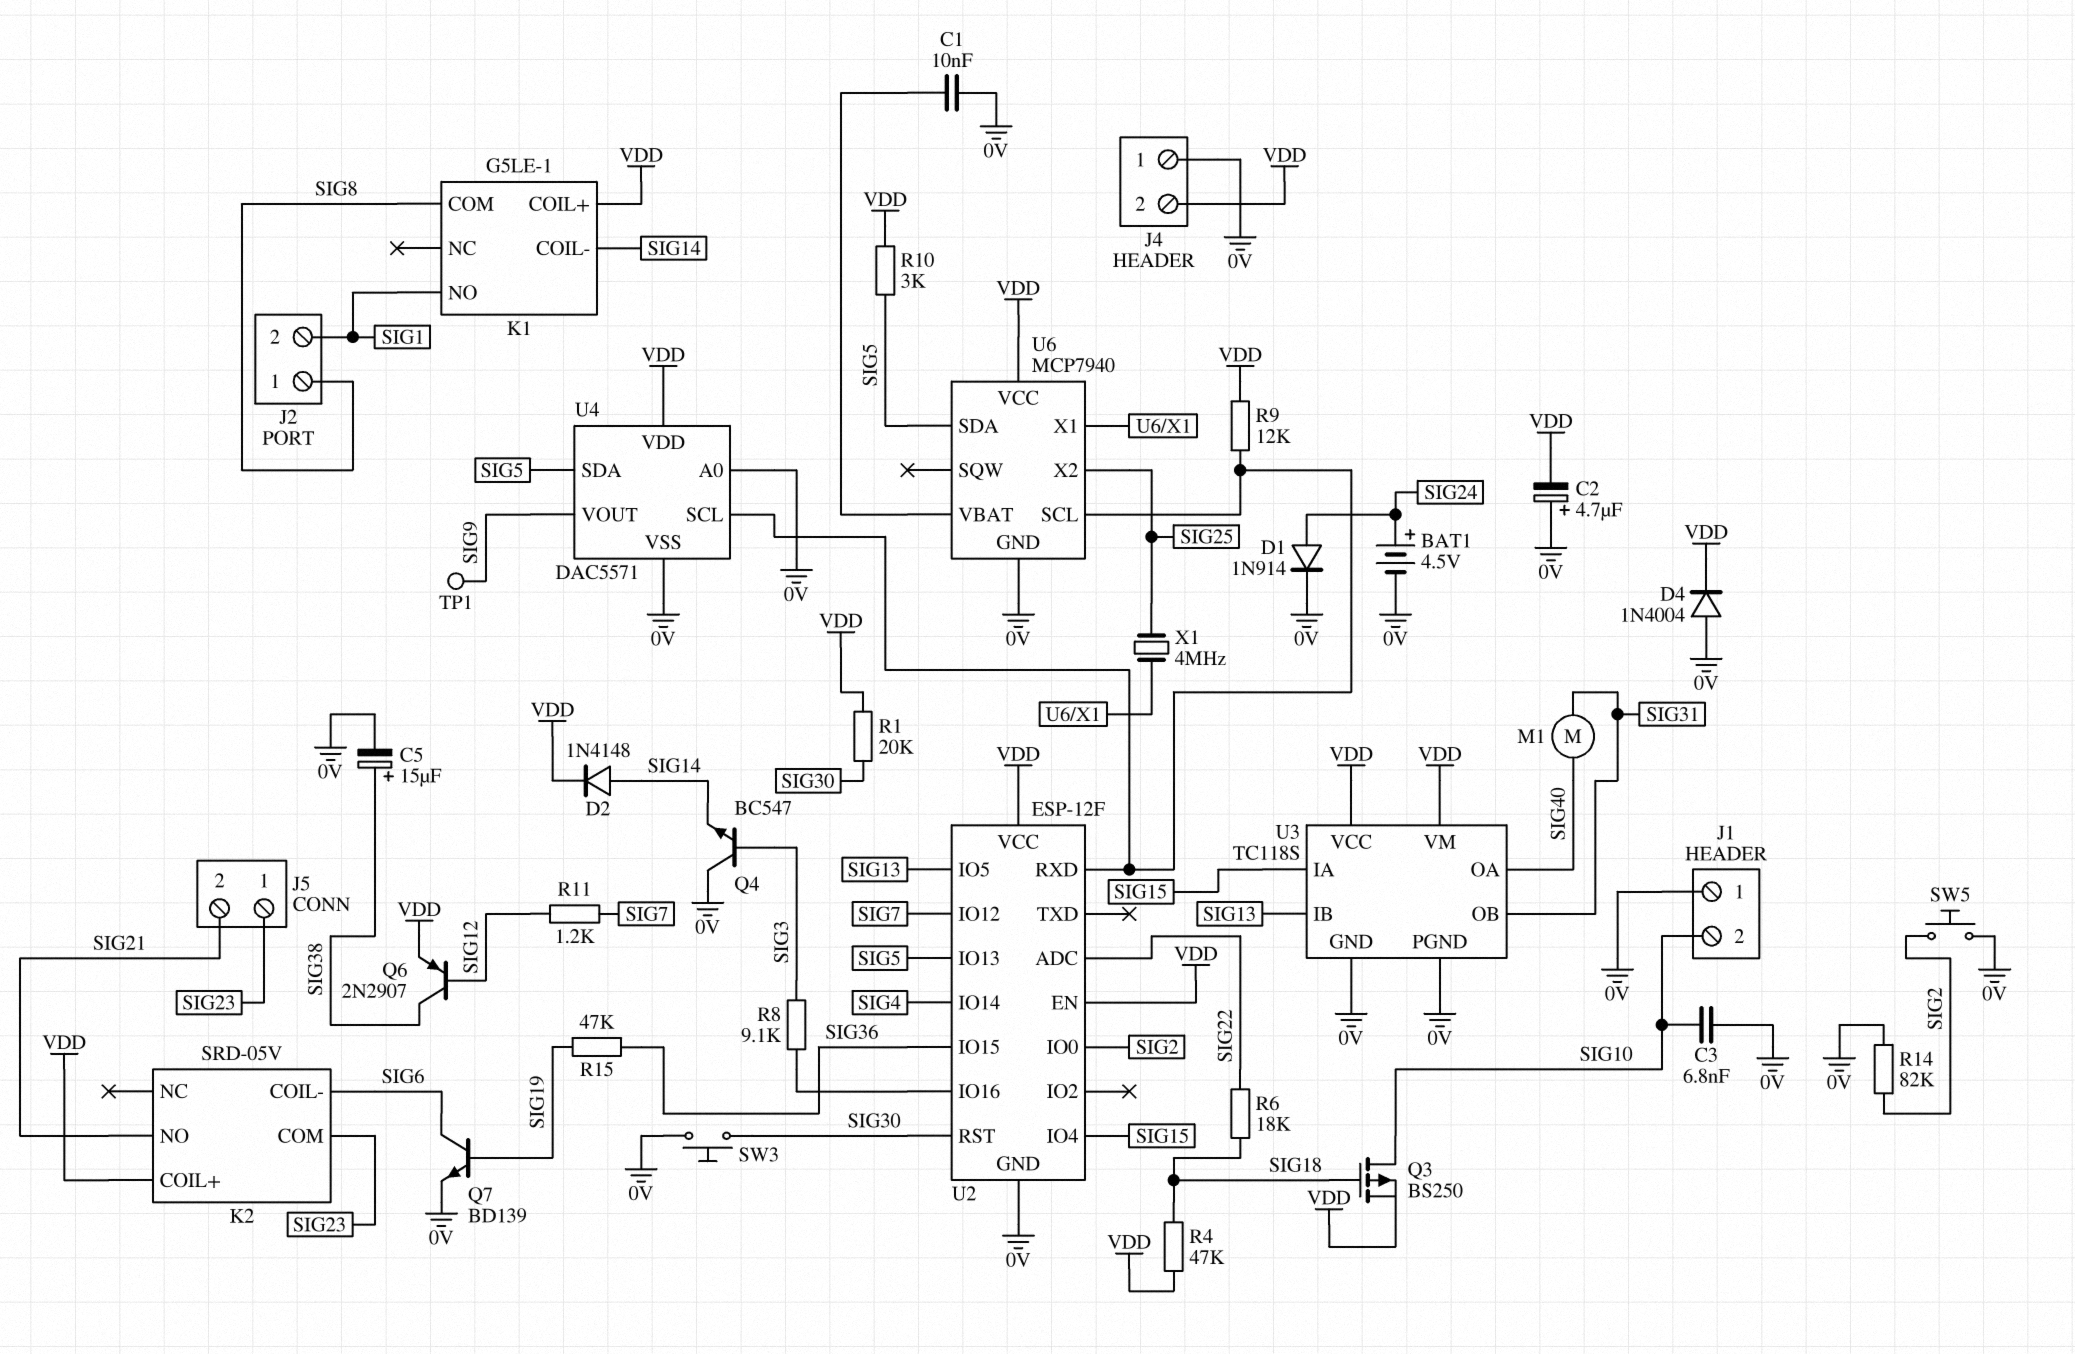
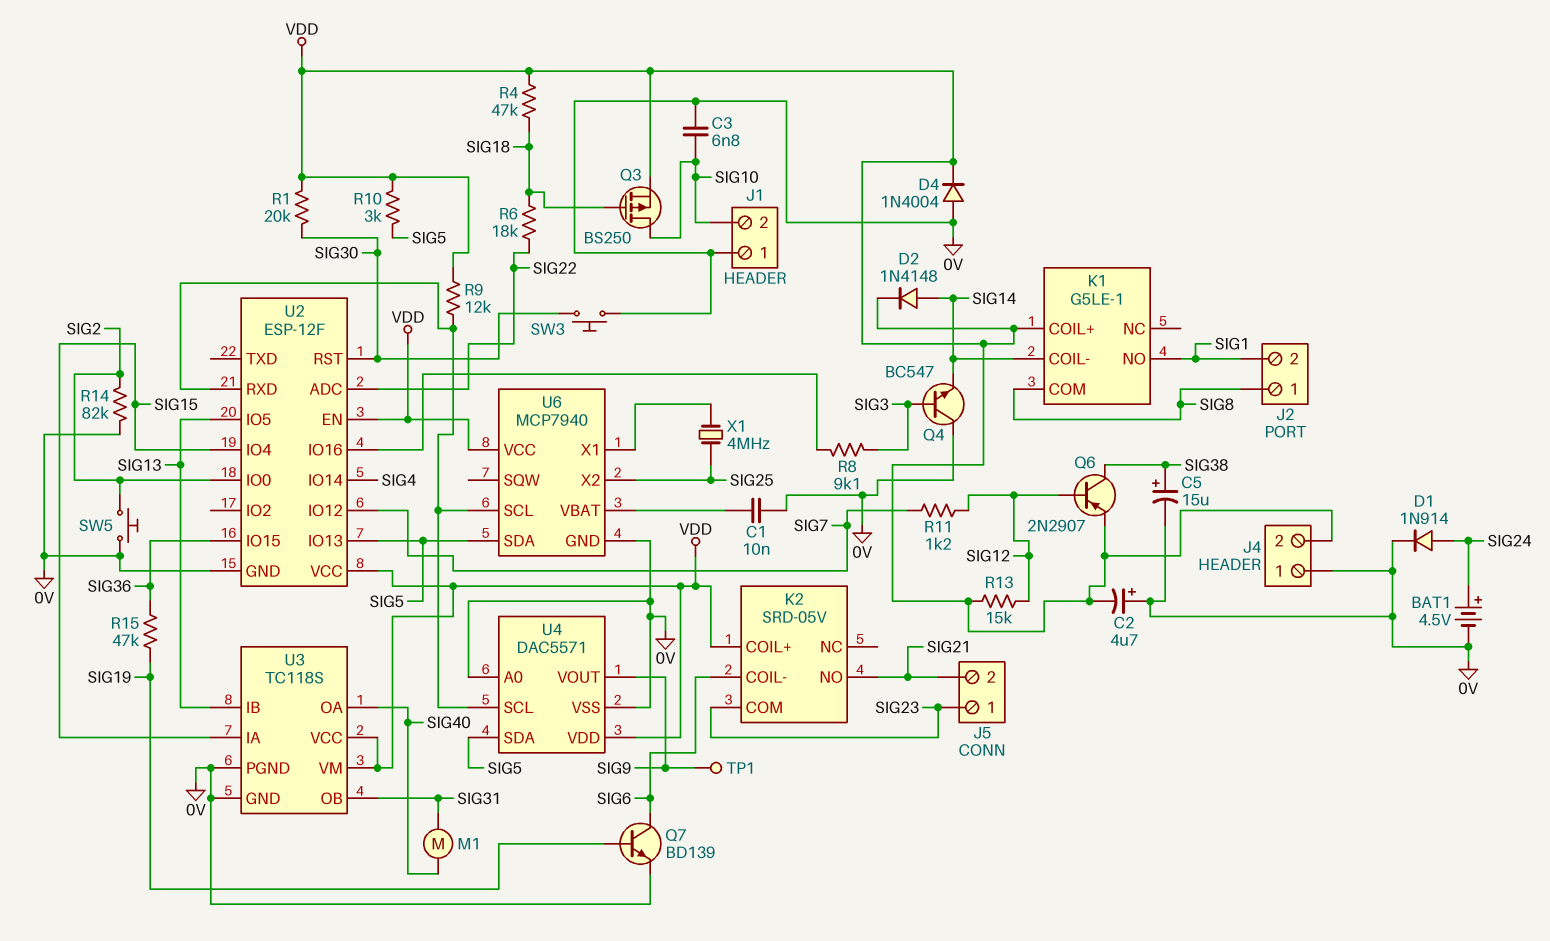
R13: none -> 15k (SIG12, VDD)

